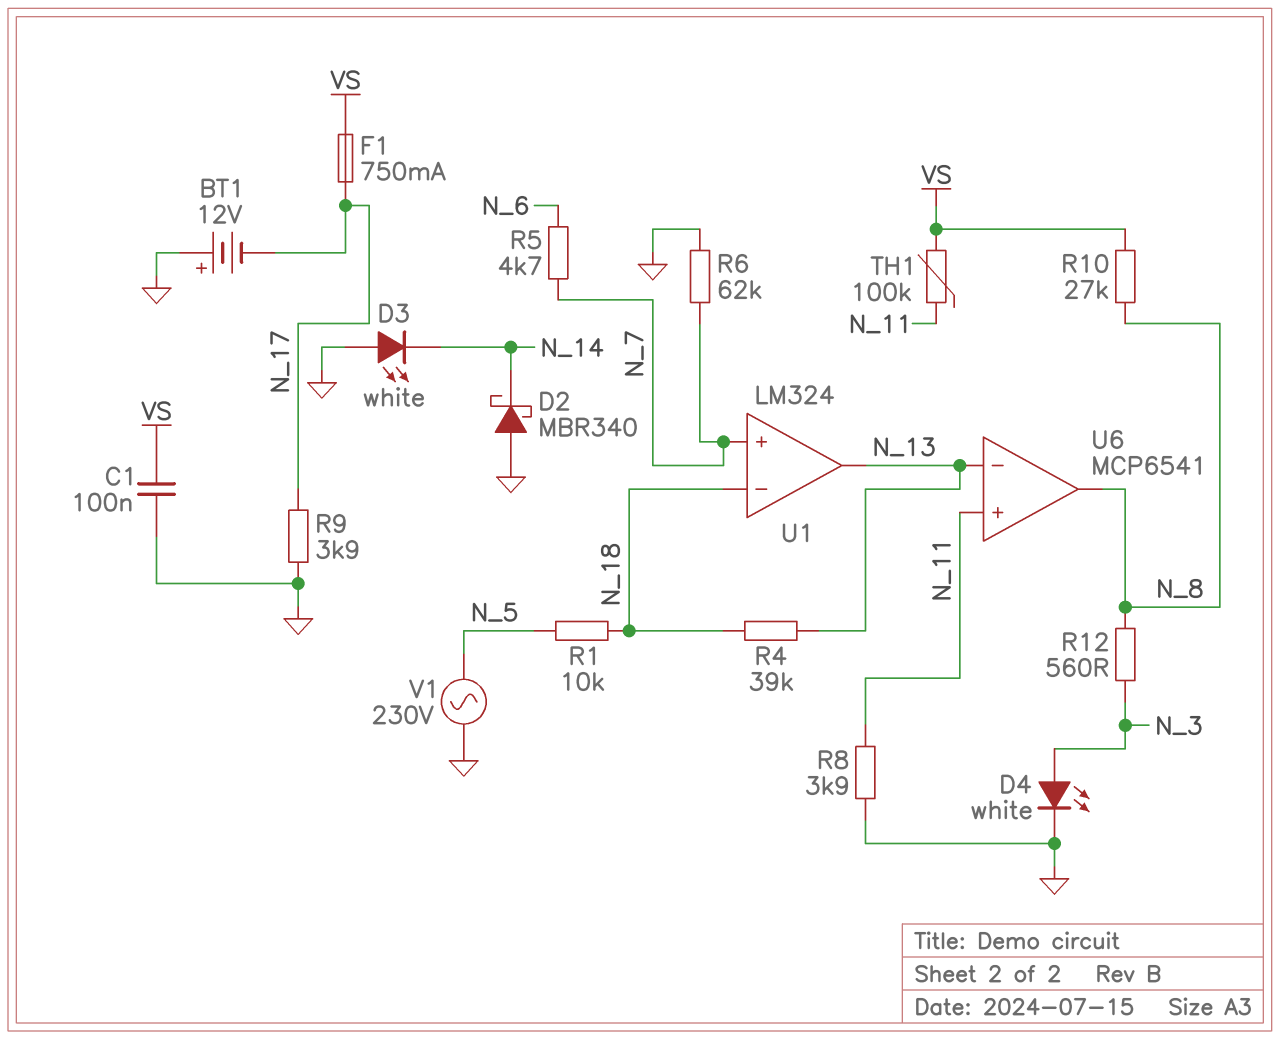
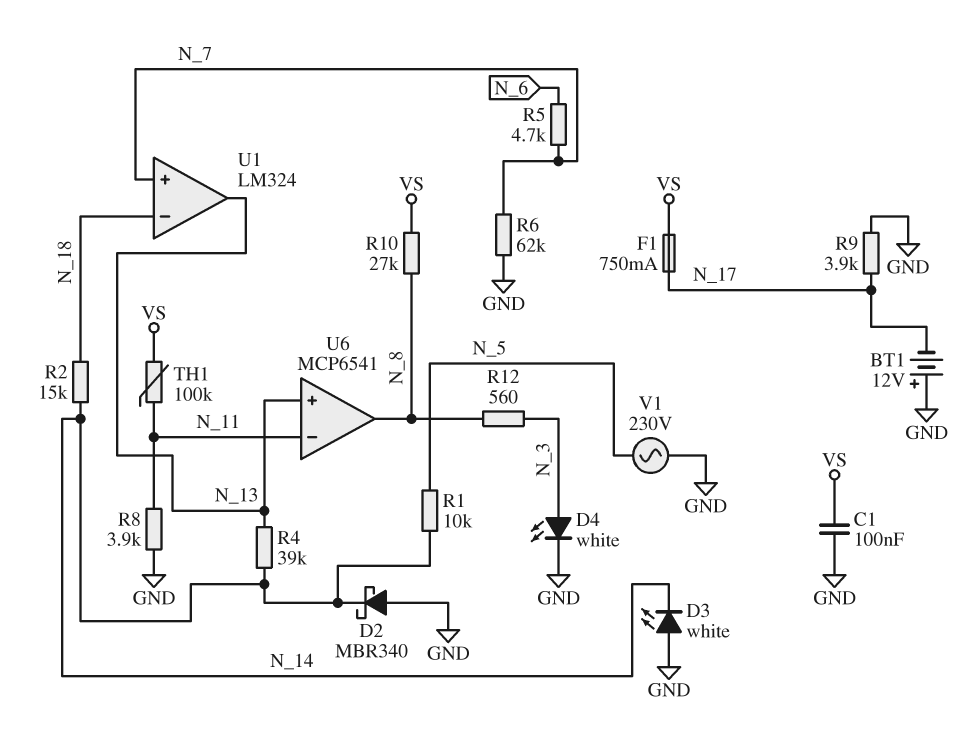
R1: 10k (N_5, N_18) -> 10k (N_5, N_14)
R2: none -> 15k (N_14, N_18)
R4: 39k (N_13, N_18) -> 39k (N_13, N_14)
U6 pin in+: N_11 -> N_13
U6 pin in-: N_13 -> N_11

